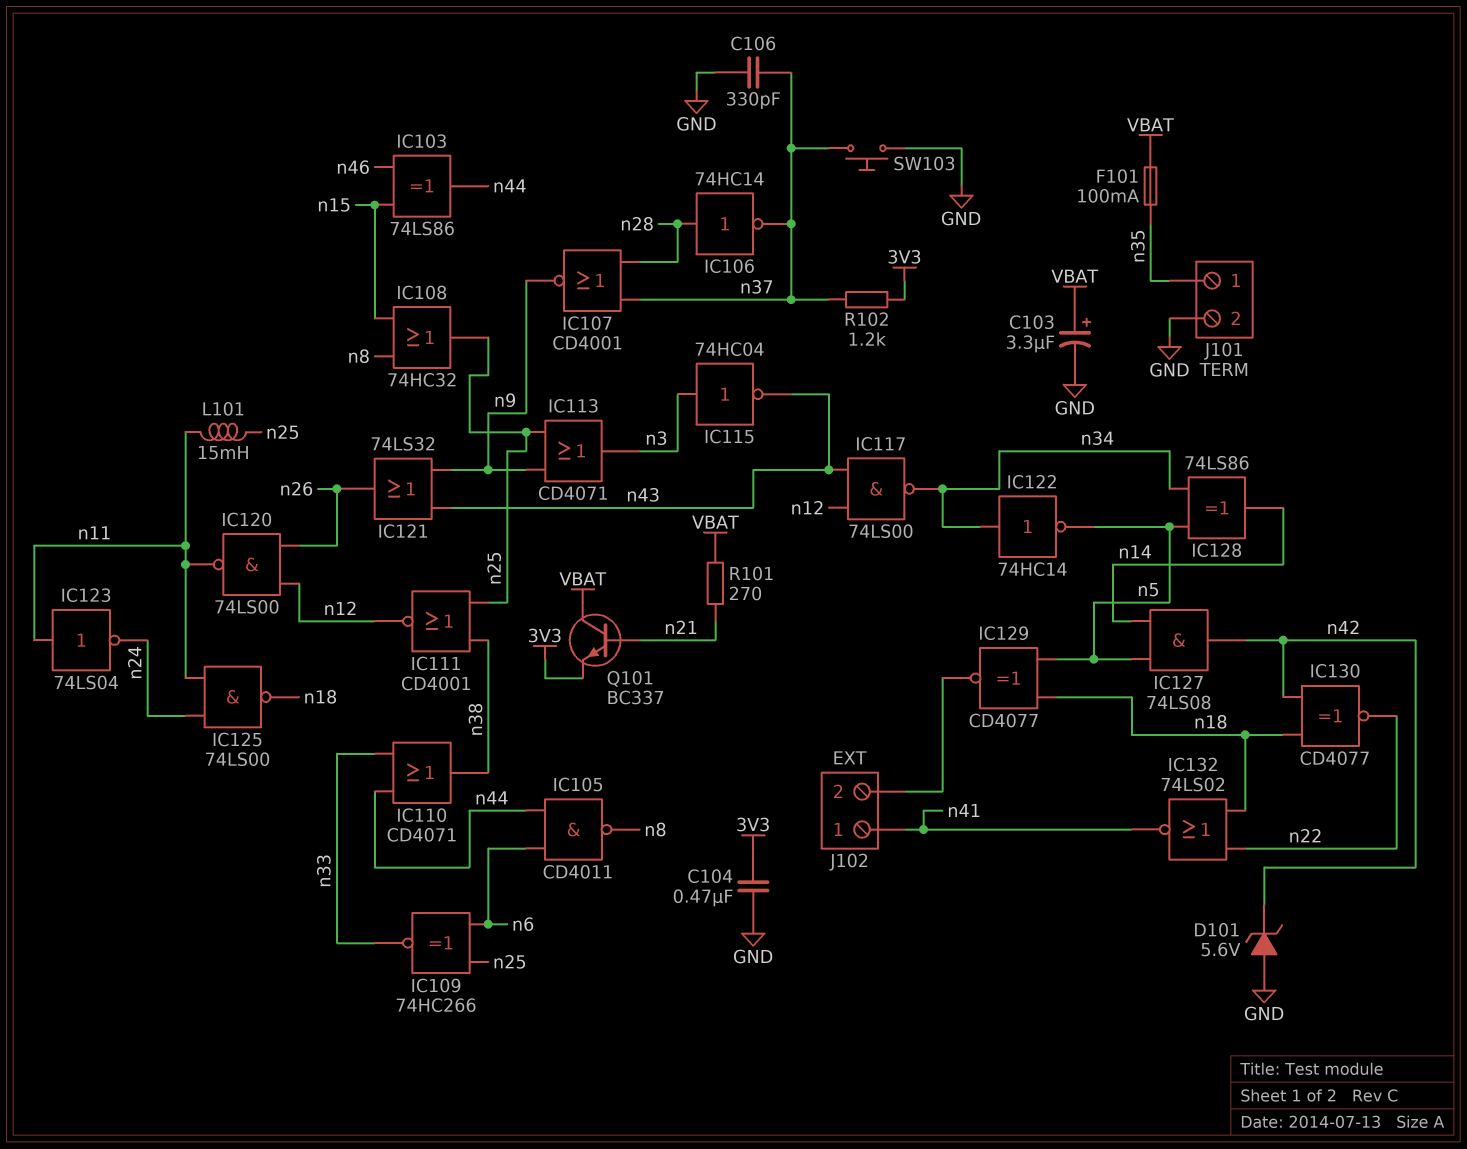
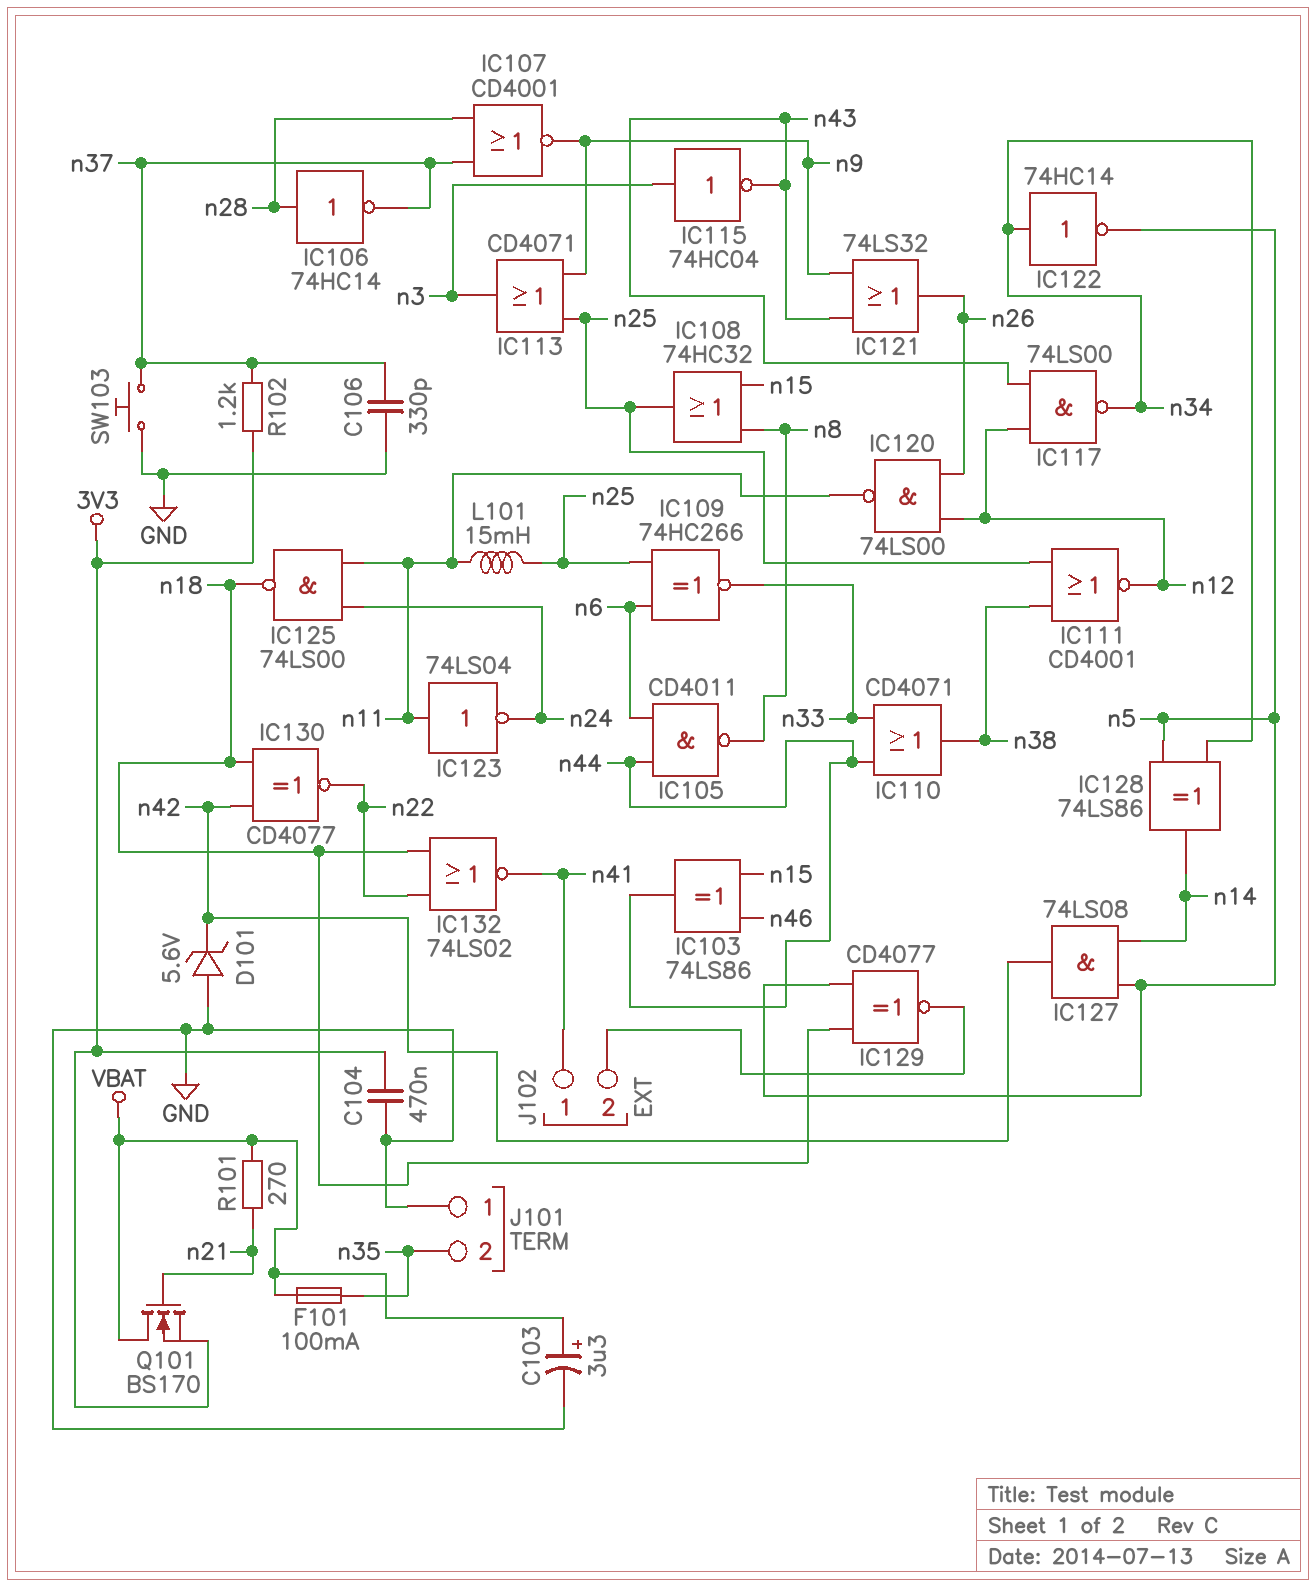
J101 pin 1: n35 -> GND
J101 pin 2: GND -> n35
Q101: NPN BC337 (B n21, C VBAT, E 3V3) -> NMOS BS170 (G n21, D VBAT, S 3V3)

